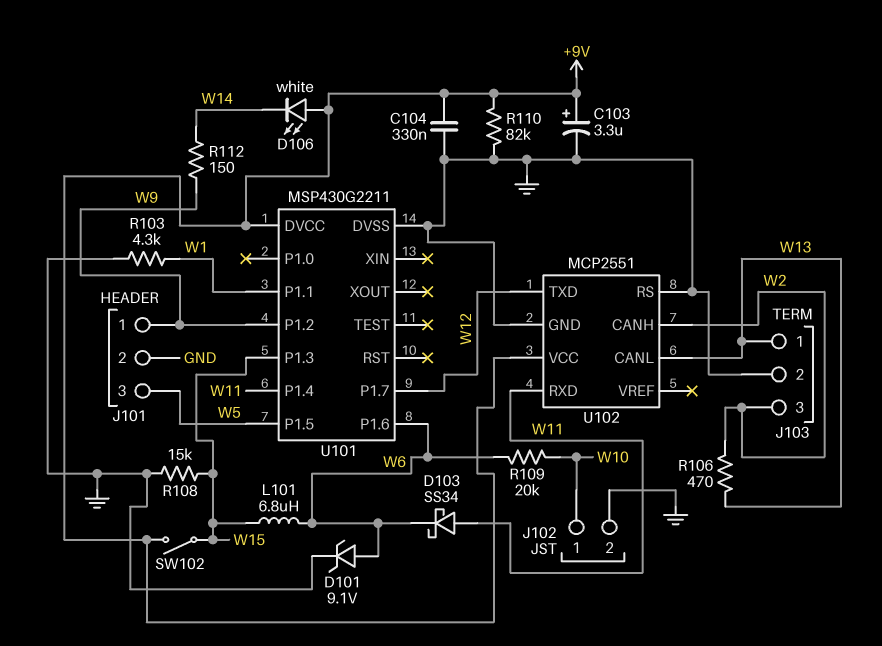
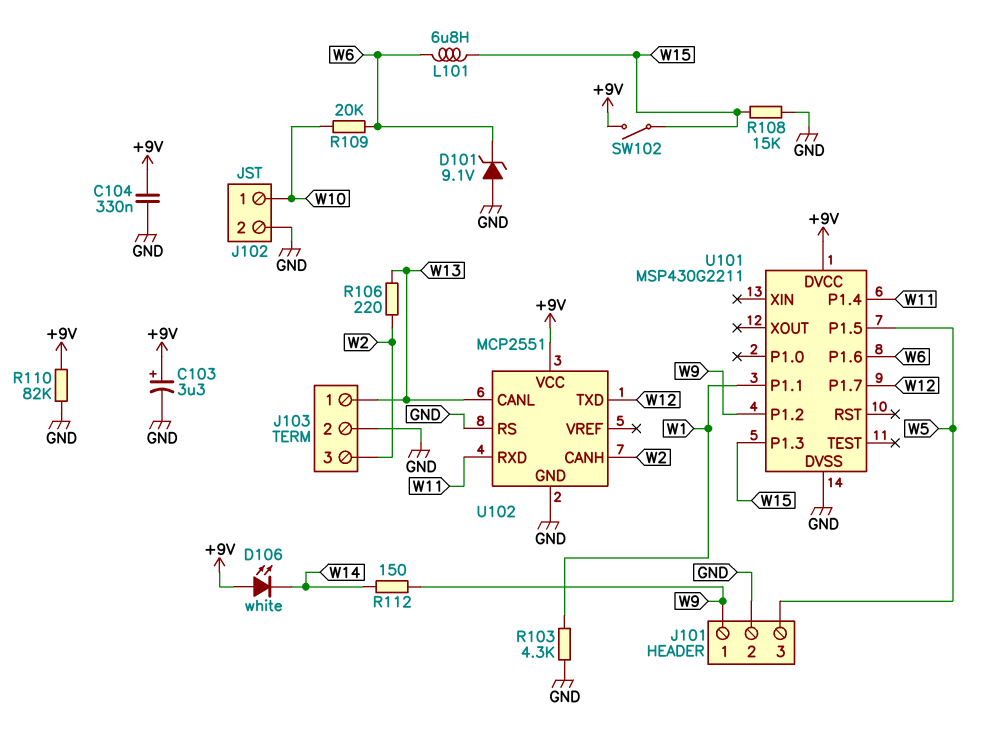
D101: zener 9.1V (A W6, K GND) -> zener 9.1V (A GND, K W6)
D103: schottky SS34 (A W11, K W6) -> none
R106: 470 (W2, W13) -> 220 (W2, W13)

